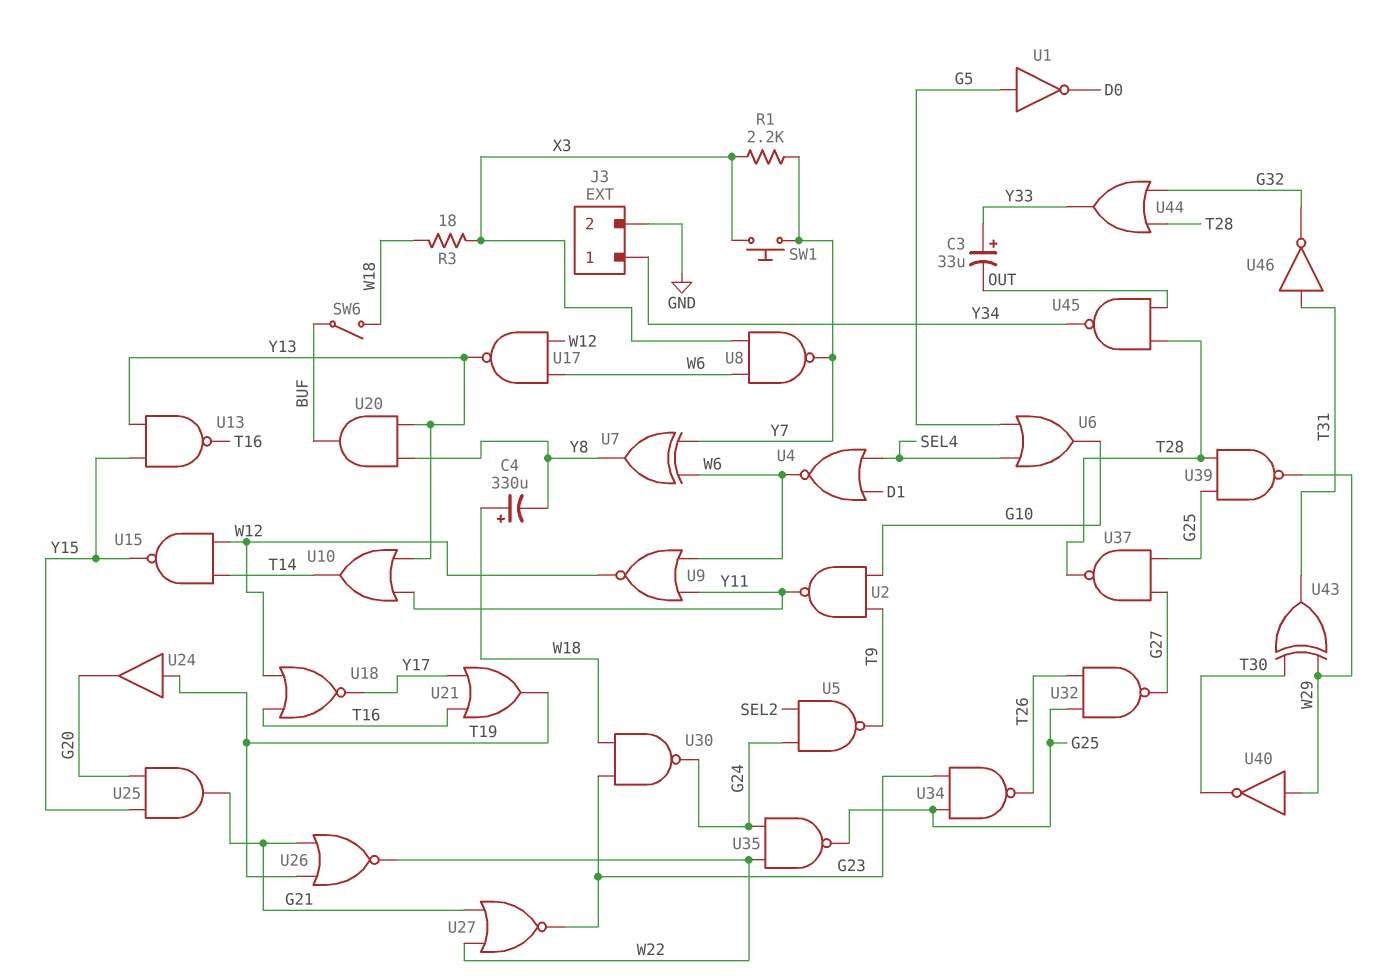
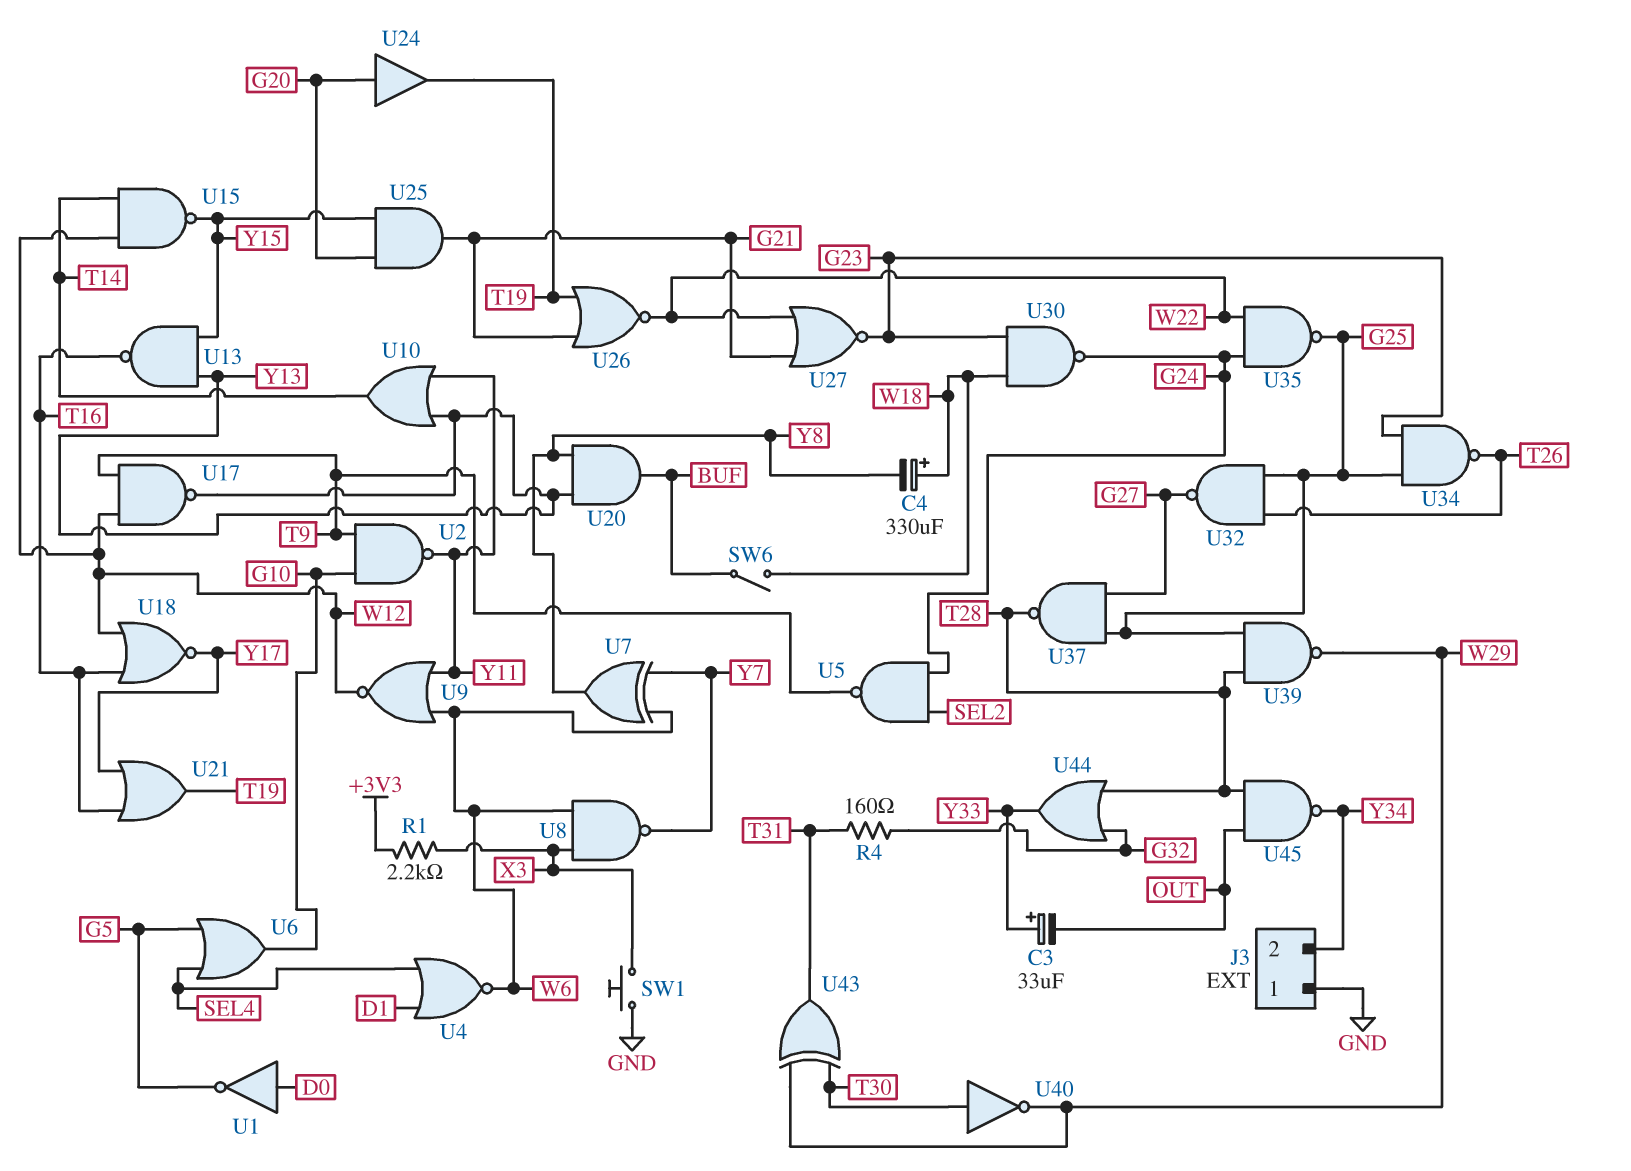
J3 pin 1: Y34 -> GND
J3 pin 2: GND -> Y34
R1: 2.2k (X3, Y7) -> 2.2k (+3V3, X3)
R3: 18 (W18, X3) -> none
R4: none -> 160 (G32, T31)
SW1: button (X3, Y7) -> button (GND, X3)
U1: NOT (in G5, out D0) -> NOT (in D0, out G5)
U17: NAND (in W6, in W12, out Y13) -> NAND (in T9, in W12, out Y13)
U24: buffer (in T19, out G20) -> buffer (in G20, out T19)
U40: NOT (in W29, out T30) -> NOT (in T30, out W29)
U46: NOT (in T31, out G32) -> none

